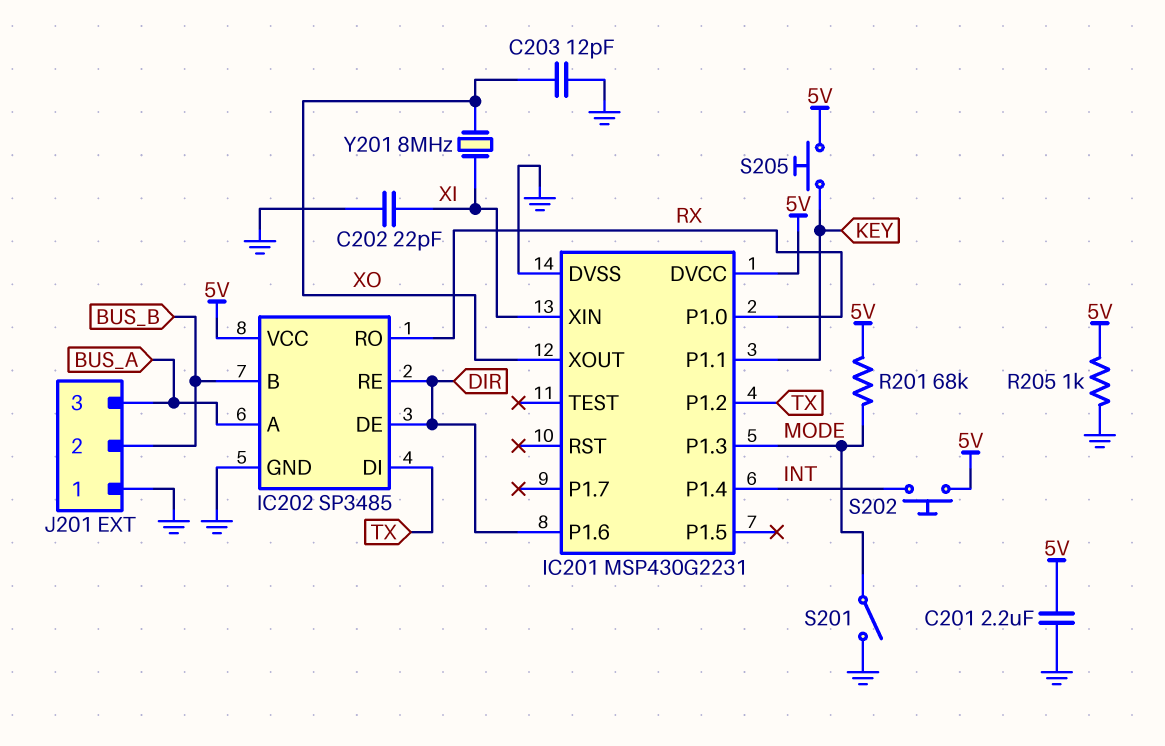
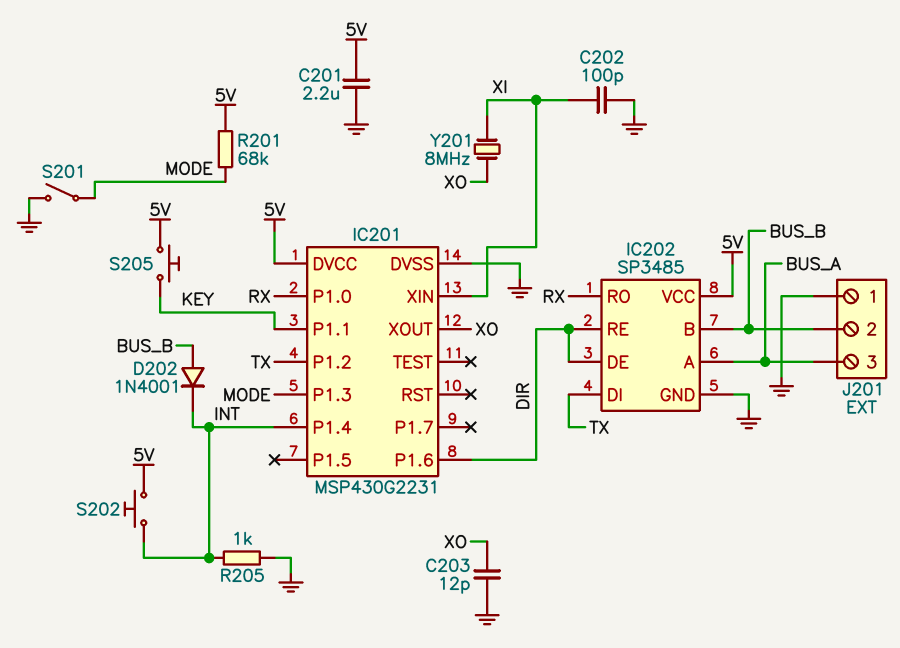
C202: 22pF (GND, XI) -> 100pF (GND, XI)
D202: none -> diode 1N4001 (A BUS_B, K INT)
R205: 1k (5V, GND) -> 1k (GND, INT)

